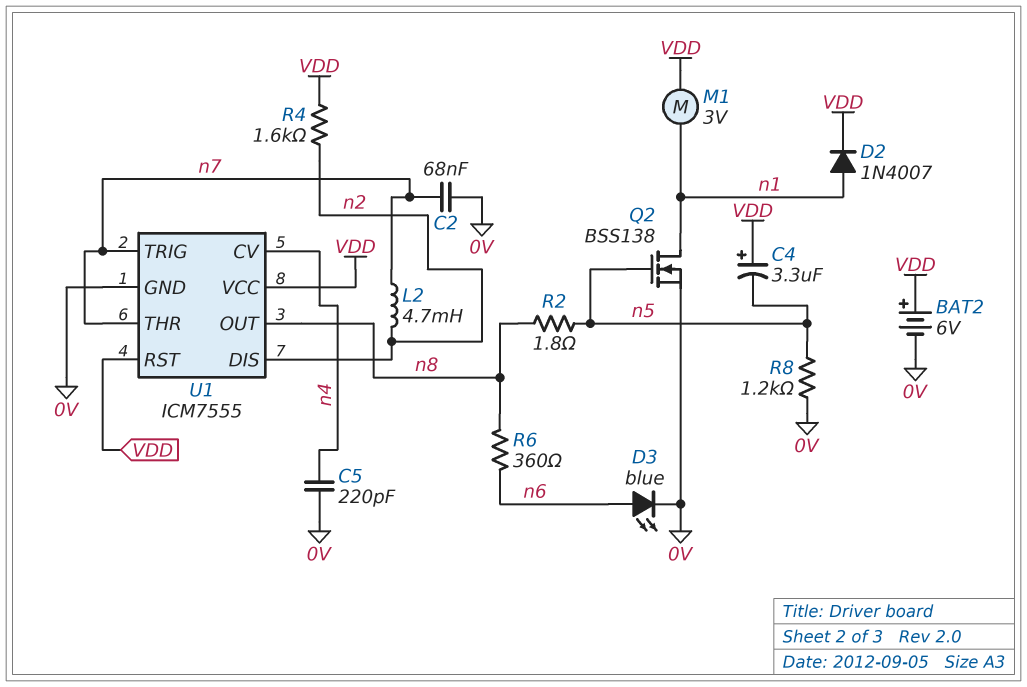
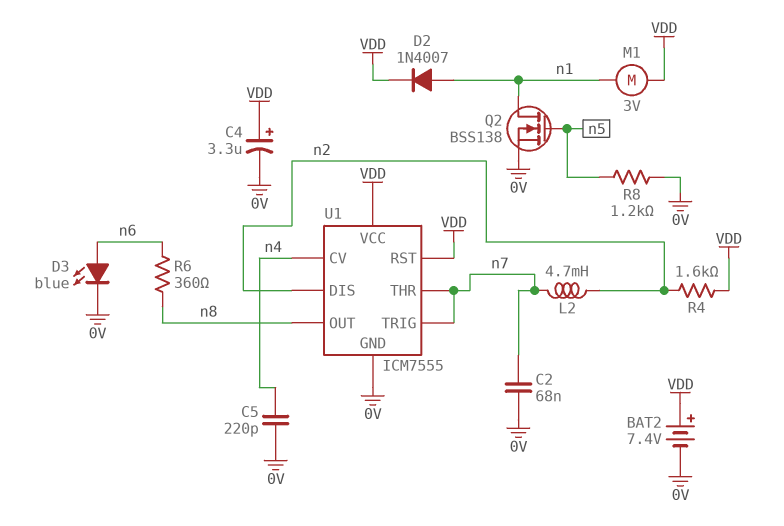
BAT2: 6V (plus VDD, minus 0V) -> 7.4V (plus VDD, minus 0V)
C4: 3.3uF (plus VDD, minus n5) -> 3.3uF (plus VDD, minus 0V)
R2: 1.8 (n5, n8) -> none

